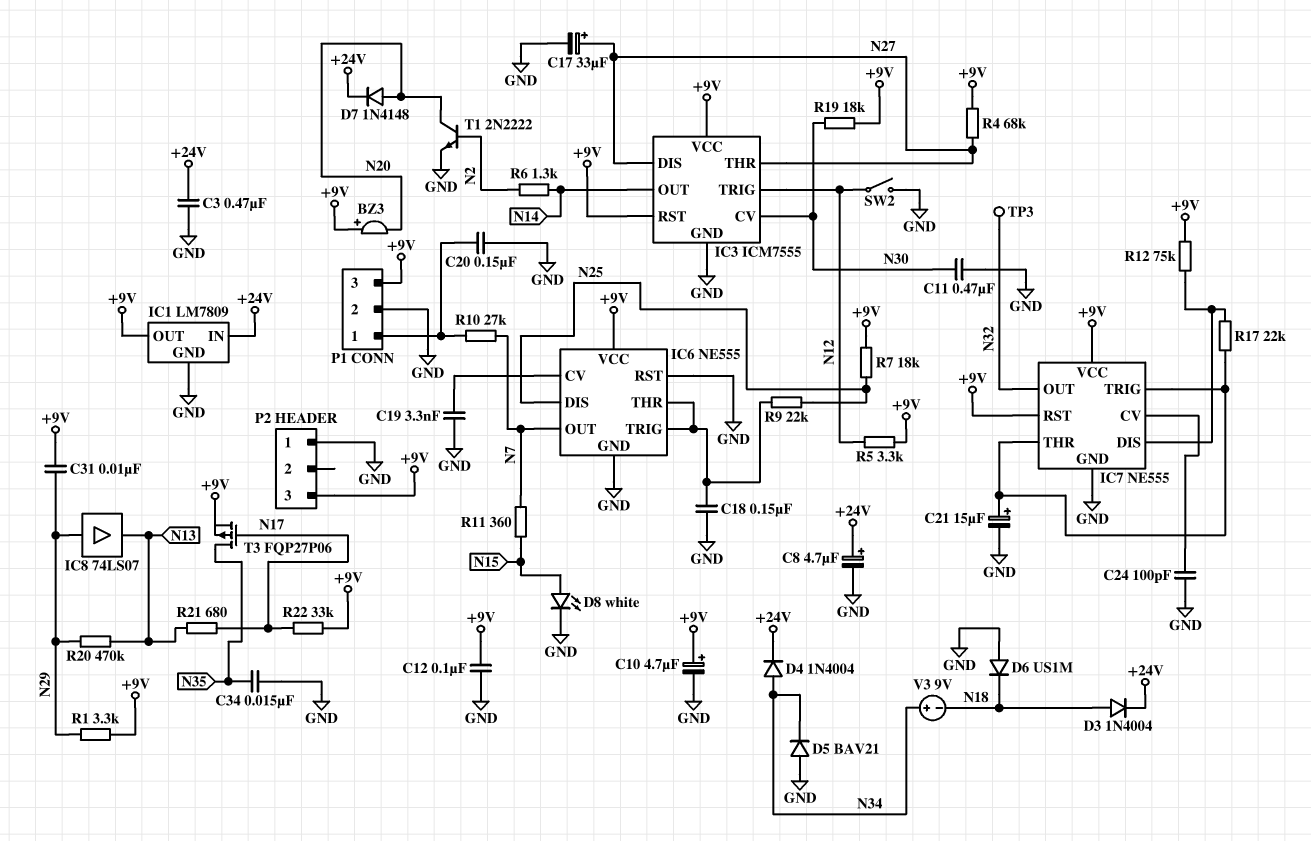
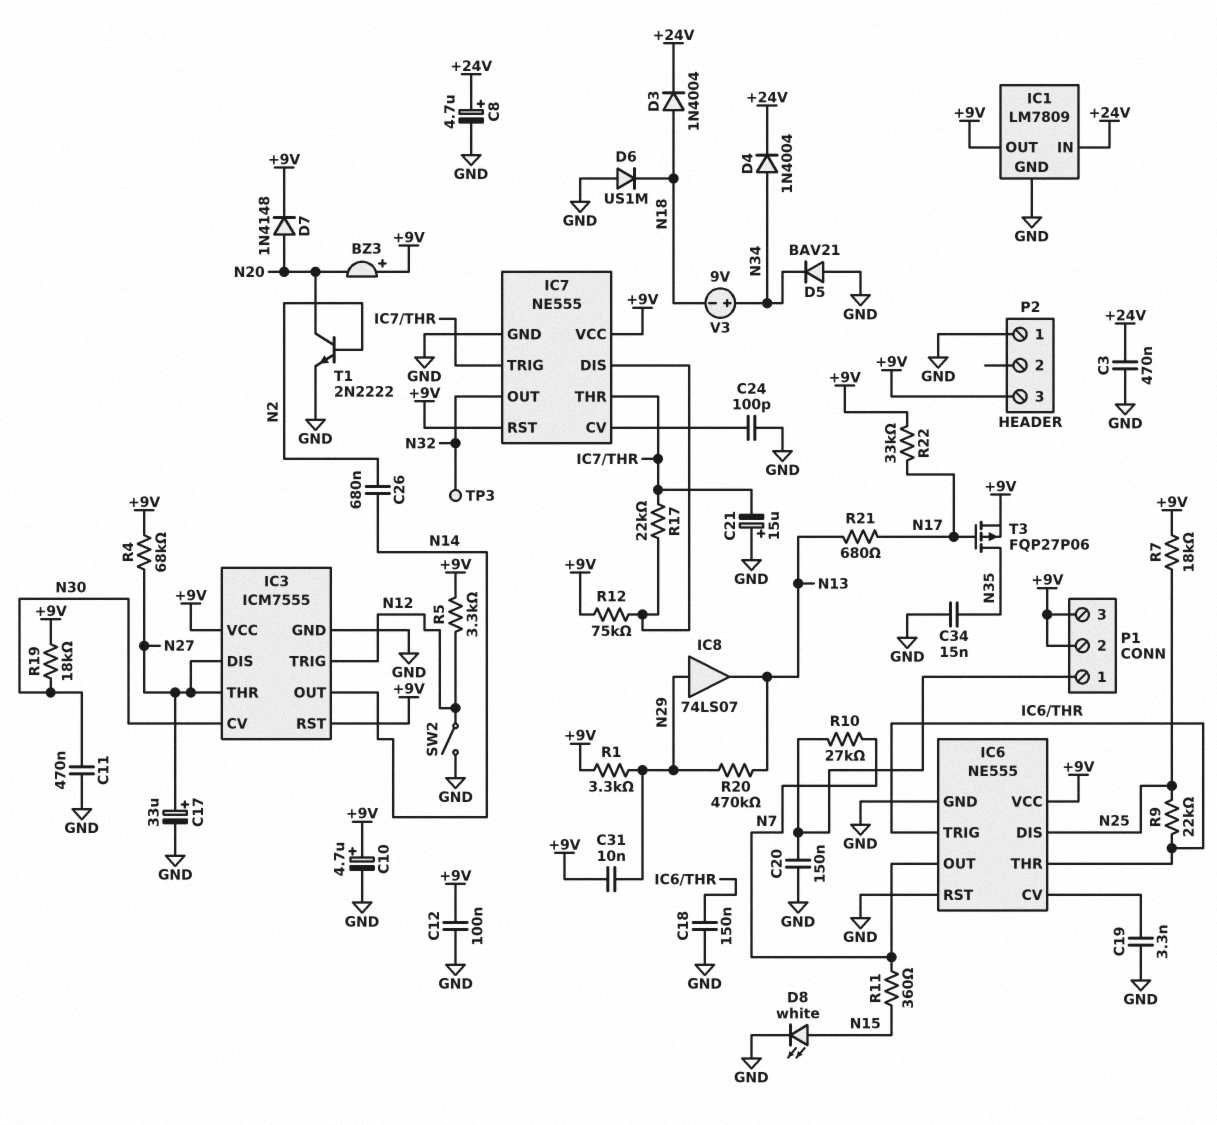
C21: 15uF (plus IC7/THR, minus GND) -> 15uF (plus GND, minus IC7/THR)
C26: none -> 680nF (N2, N14)
D7: diode 1N4148 (A N20, K +24V) -> diode 1N4148 (A N20, K +9V)
P1 pin 2: GND -> +9V
R6: 1.3k (N2, N14) -> none

